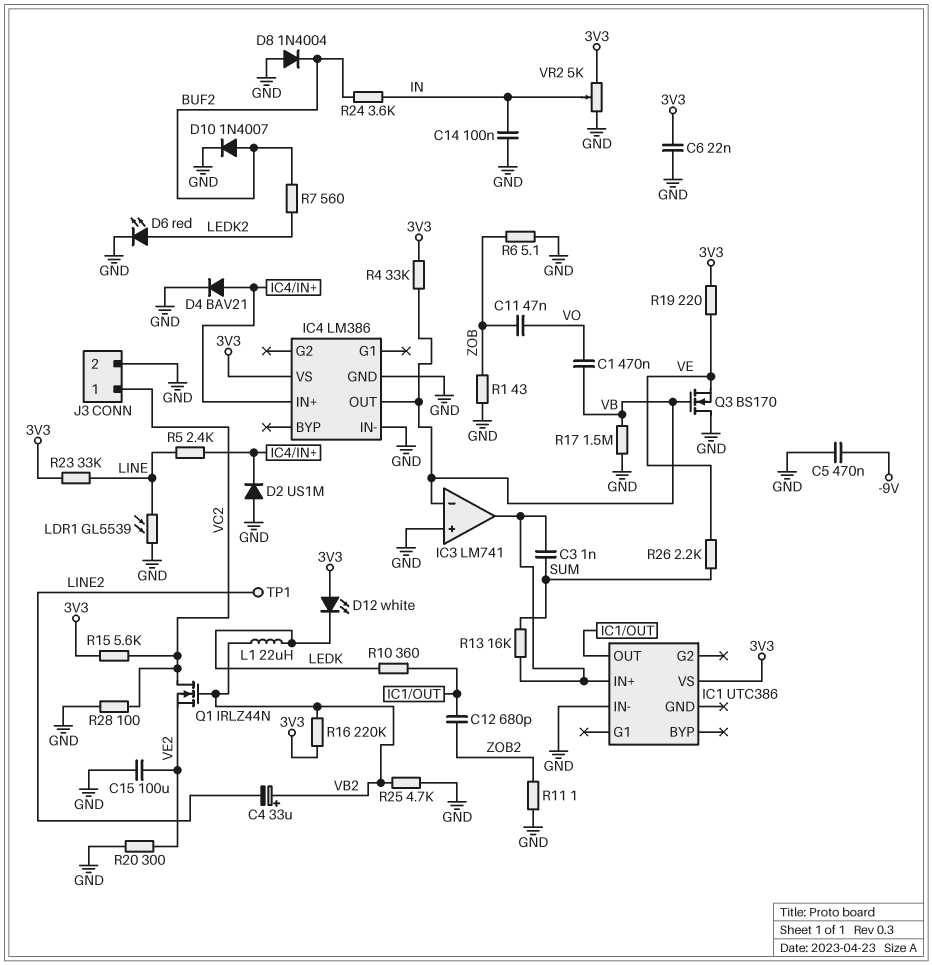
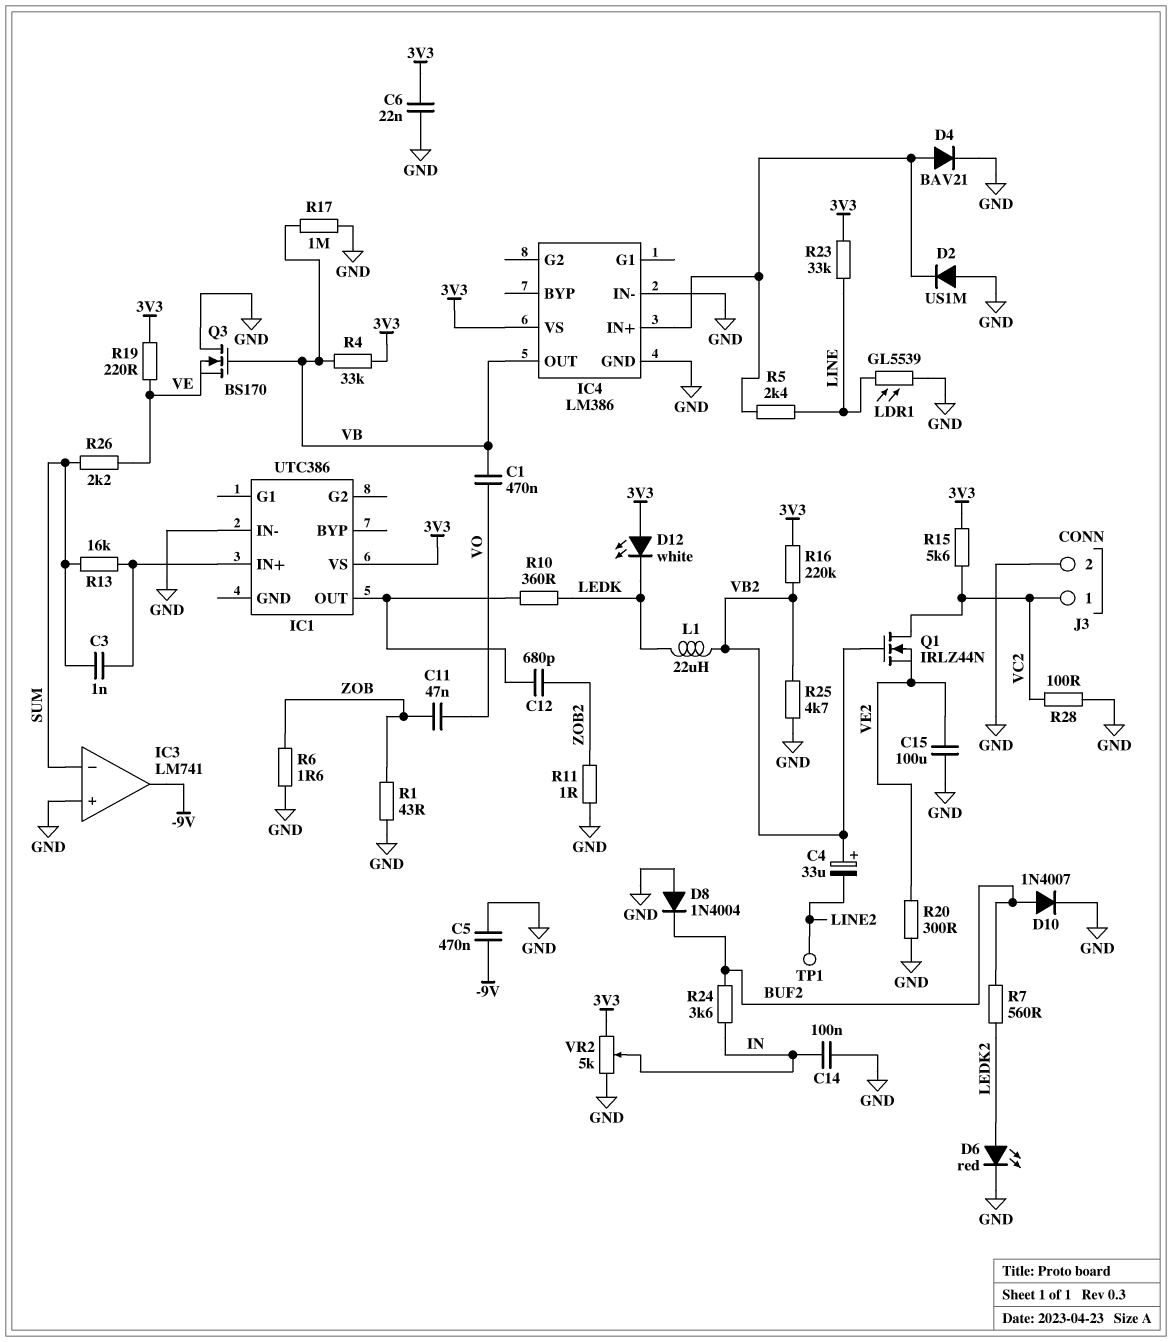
IC3 pin in-: VB -> SUM
IC3 pin out: IC1/IN+ -> -9V
R6: 5.1 (GND, ZOB) -> 1.6 (GND, ZOB)
R17: 1.5M (GND, VB) -> 1M (GND, VB)

